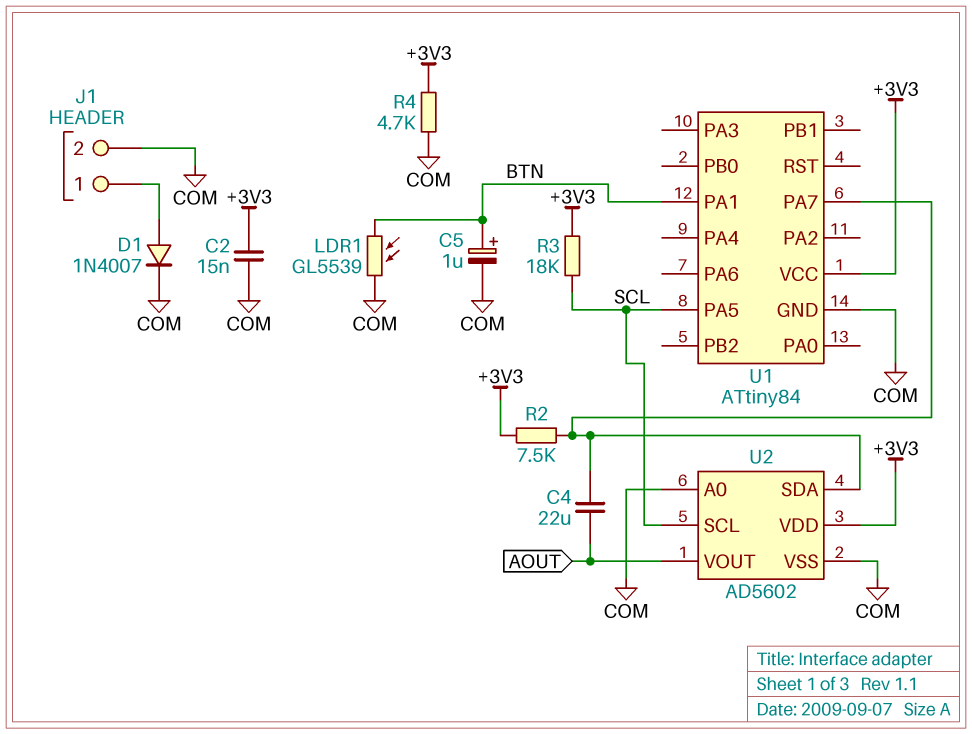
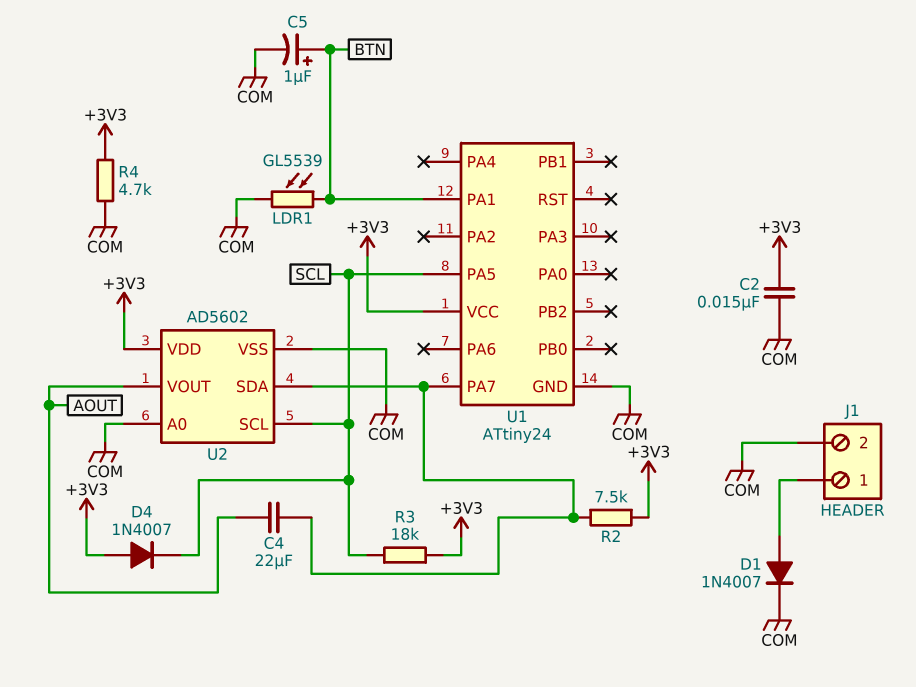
D4: none -> diode 1N4007 (A +3V3, K SCL)
U1: ATtiny84 -> ATtiny24

